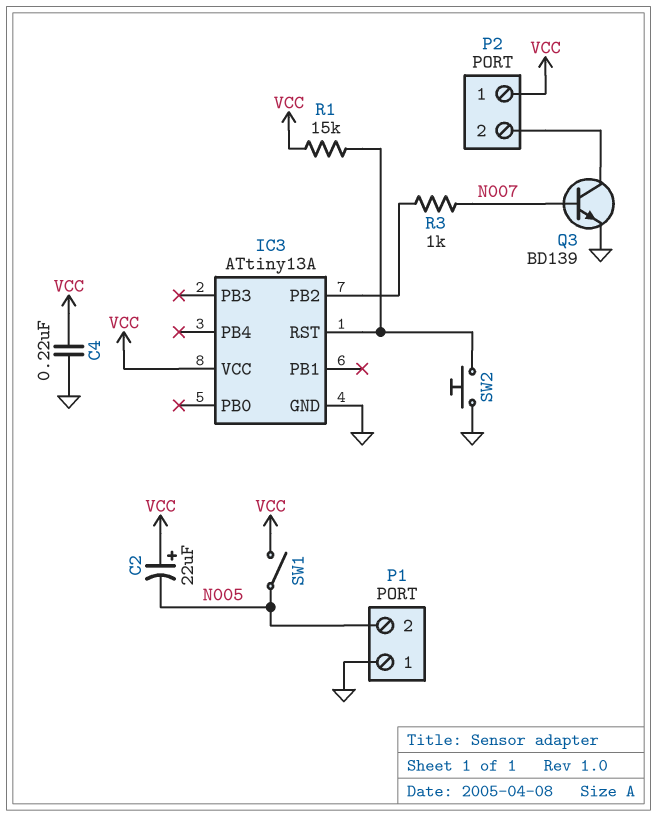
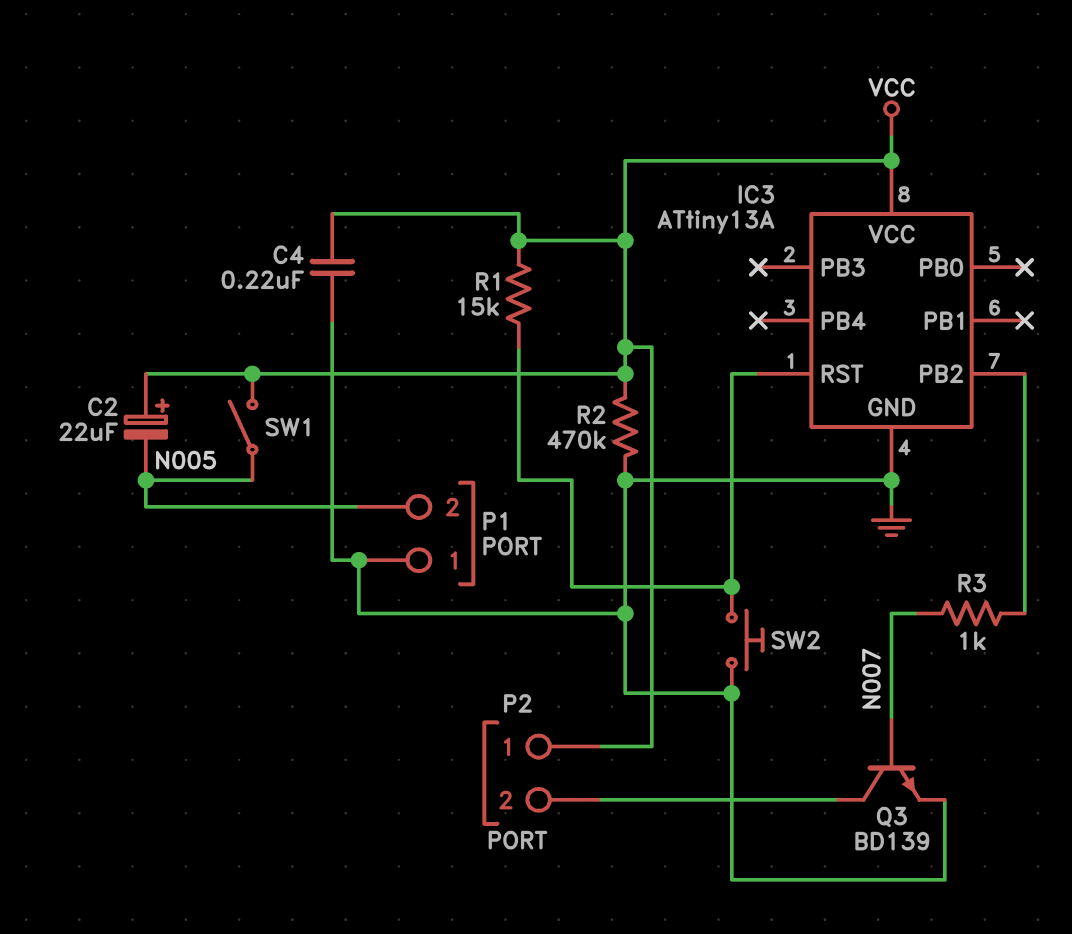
R2: none -> 470k (GND, VCC)

